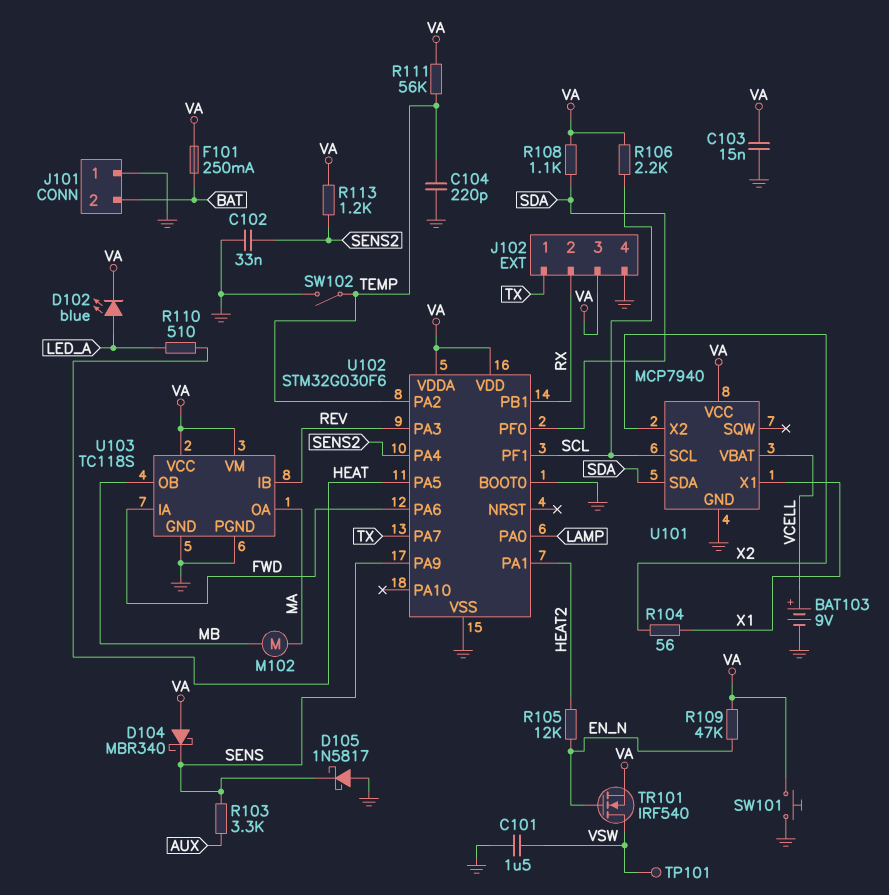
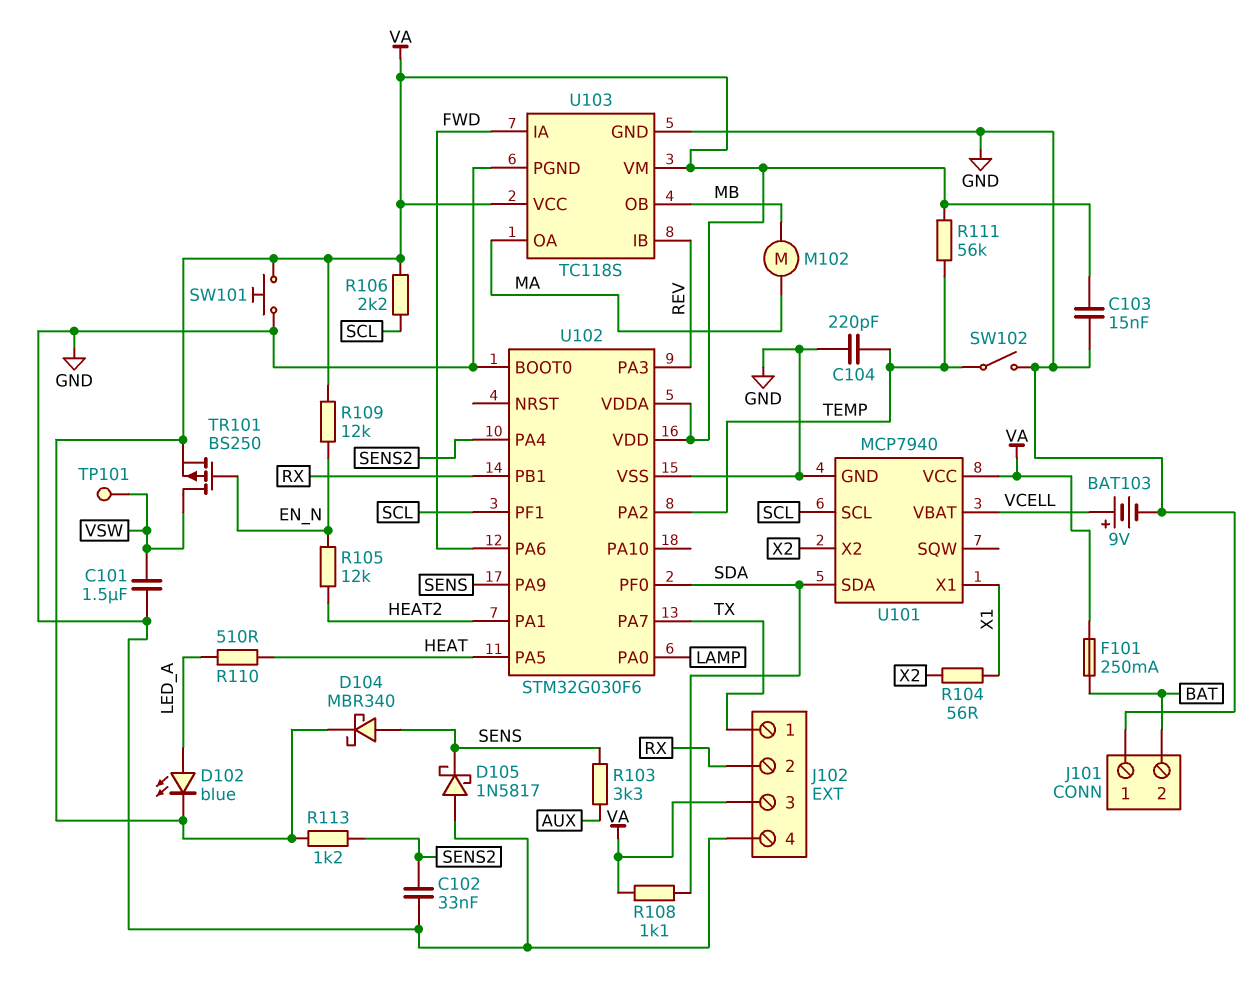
D104: schottky MBR340 (A VA, K SENS) -> schottky MBR340 (A SENS, K VA)
R109: 47k (EN_N, VA) -> 12k (EN_N, VA)
TR101: NMOS IRF540 (G EN_N, D VSW, S VA) -> PMOS BS250 (G EN_N, D VSW, S VA)

